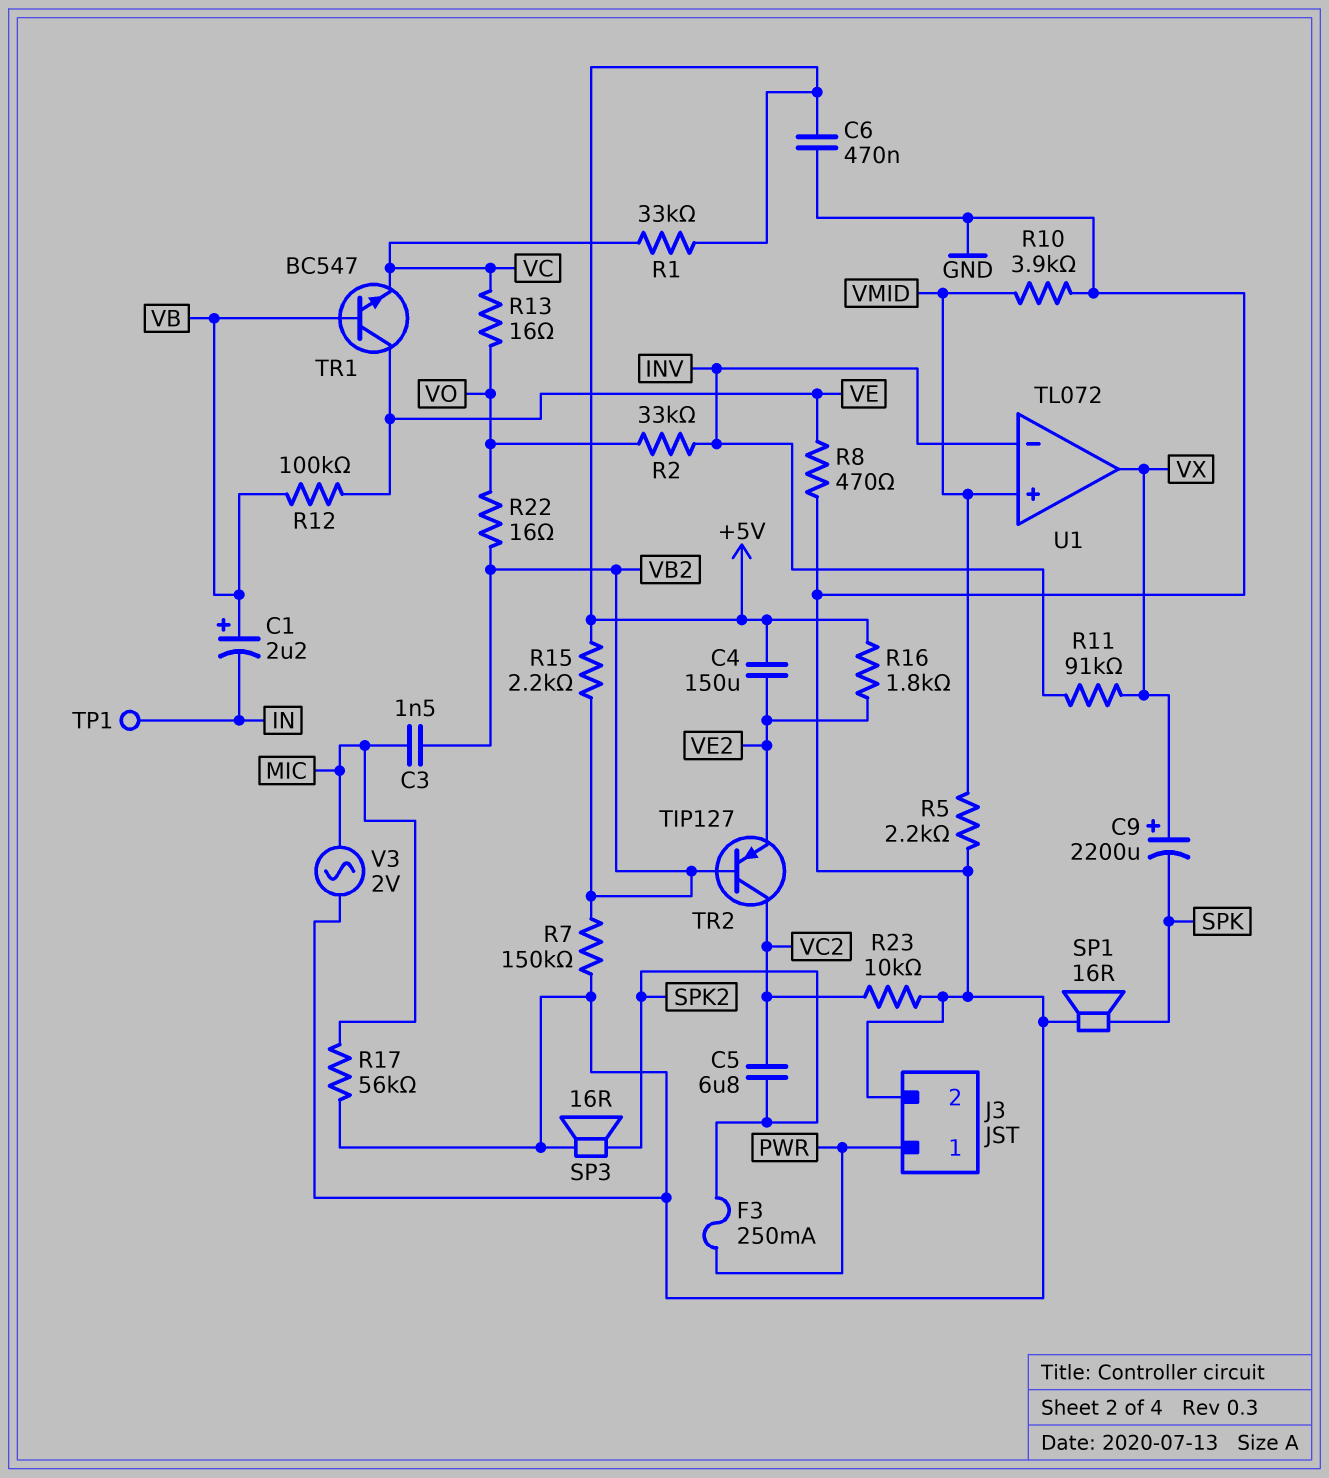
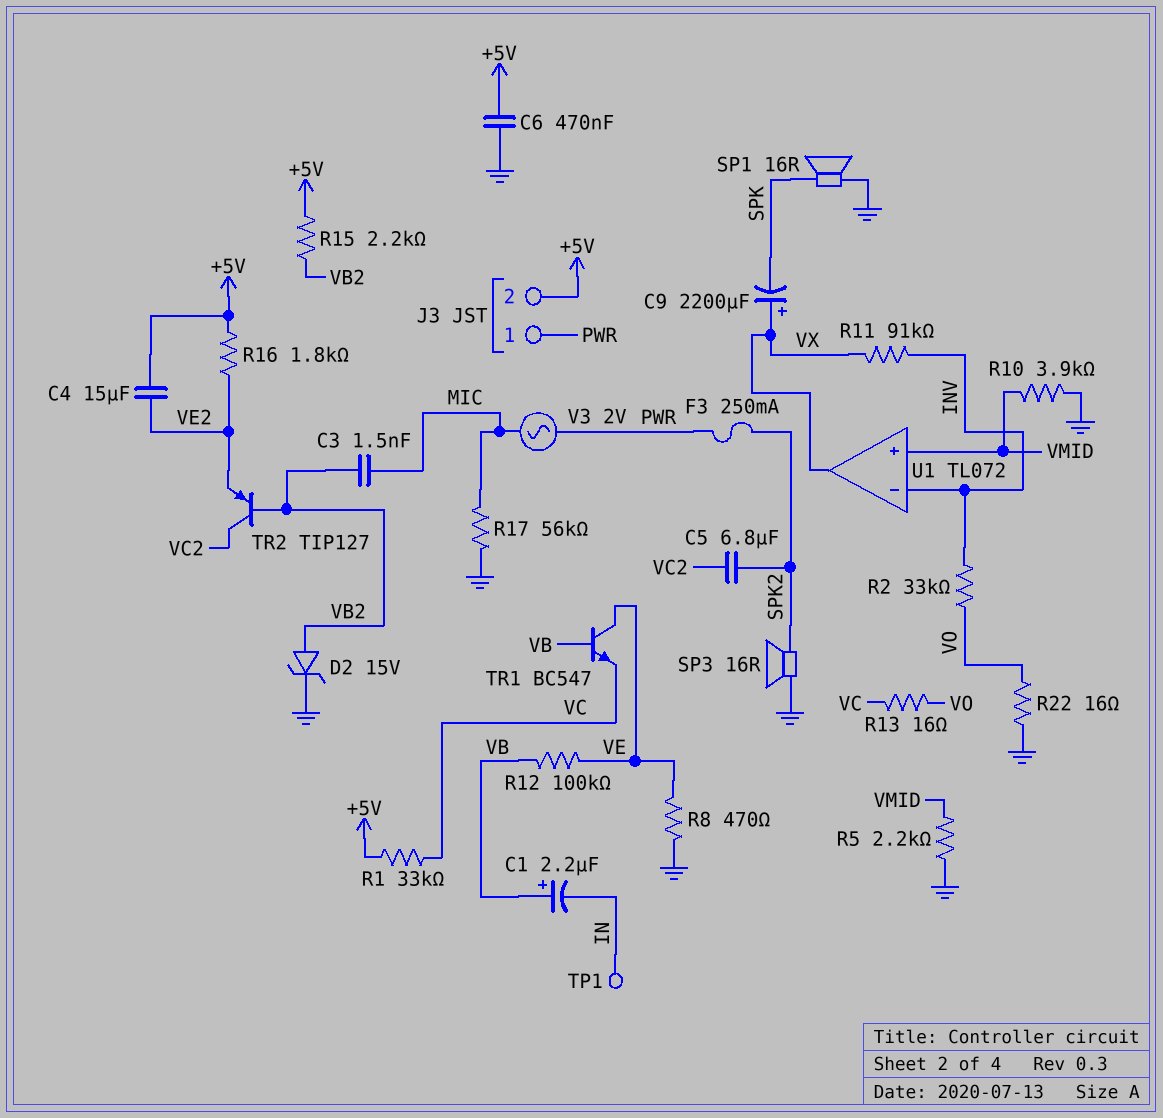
C4: 150uF (+5V, VE2) -> 15uF (+5V, VE2)
D2: none -> zener 15V (A VB2, K GND)
J3 pin 2: GND -> +5V
R7: 150k (GND, VB2) -> none
R22: 16 (VB2, VO) -> 16 (GND, VO)
R23: 10k (GND, VC2) -> none
V3: AC 2V (GND, MIC) -> AC 2V (MIC, PWR)

